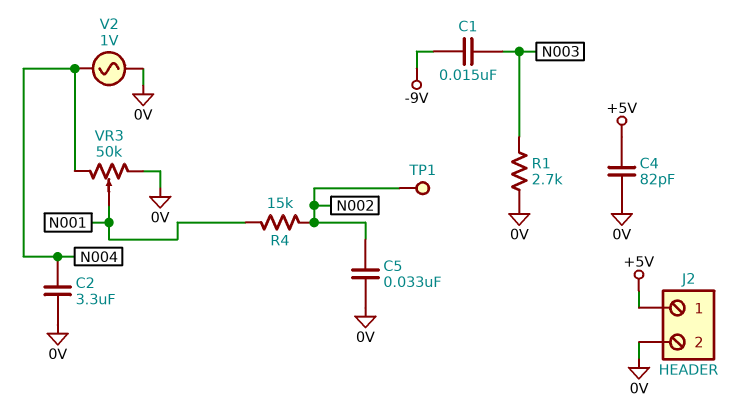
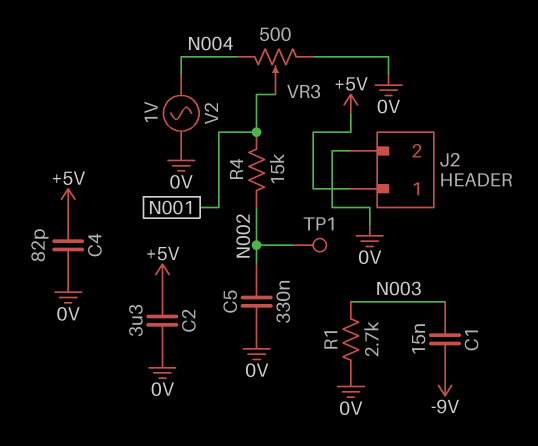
C2: 3.3uF (0V, N004) -> 3.3uF (+5V, 0V)
C5: 33nF (0V, N002) -> 330nF (0V, N002)
VR3: 50k (0V, N004, wiper N001) -> 500 (0V, N004, wiper N001)

